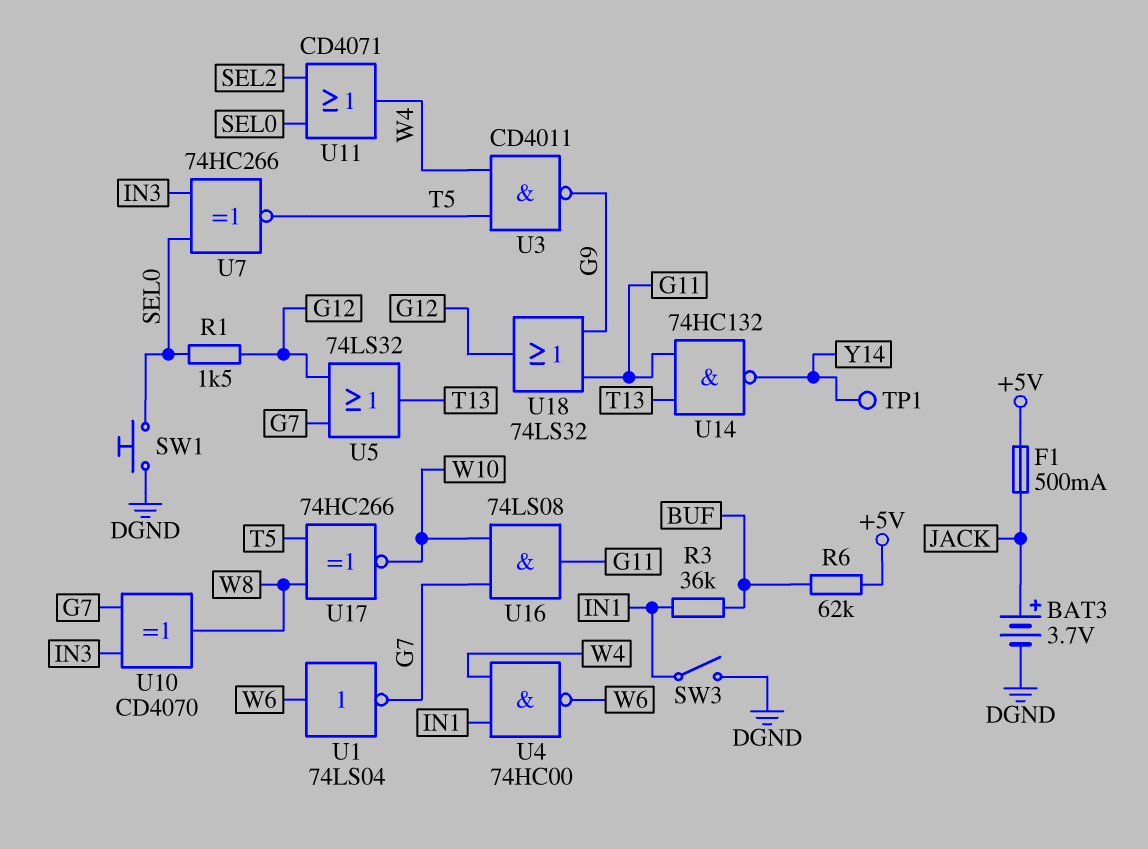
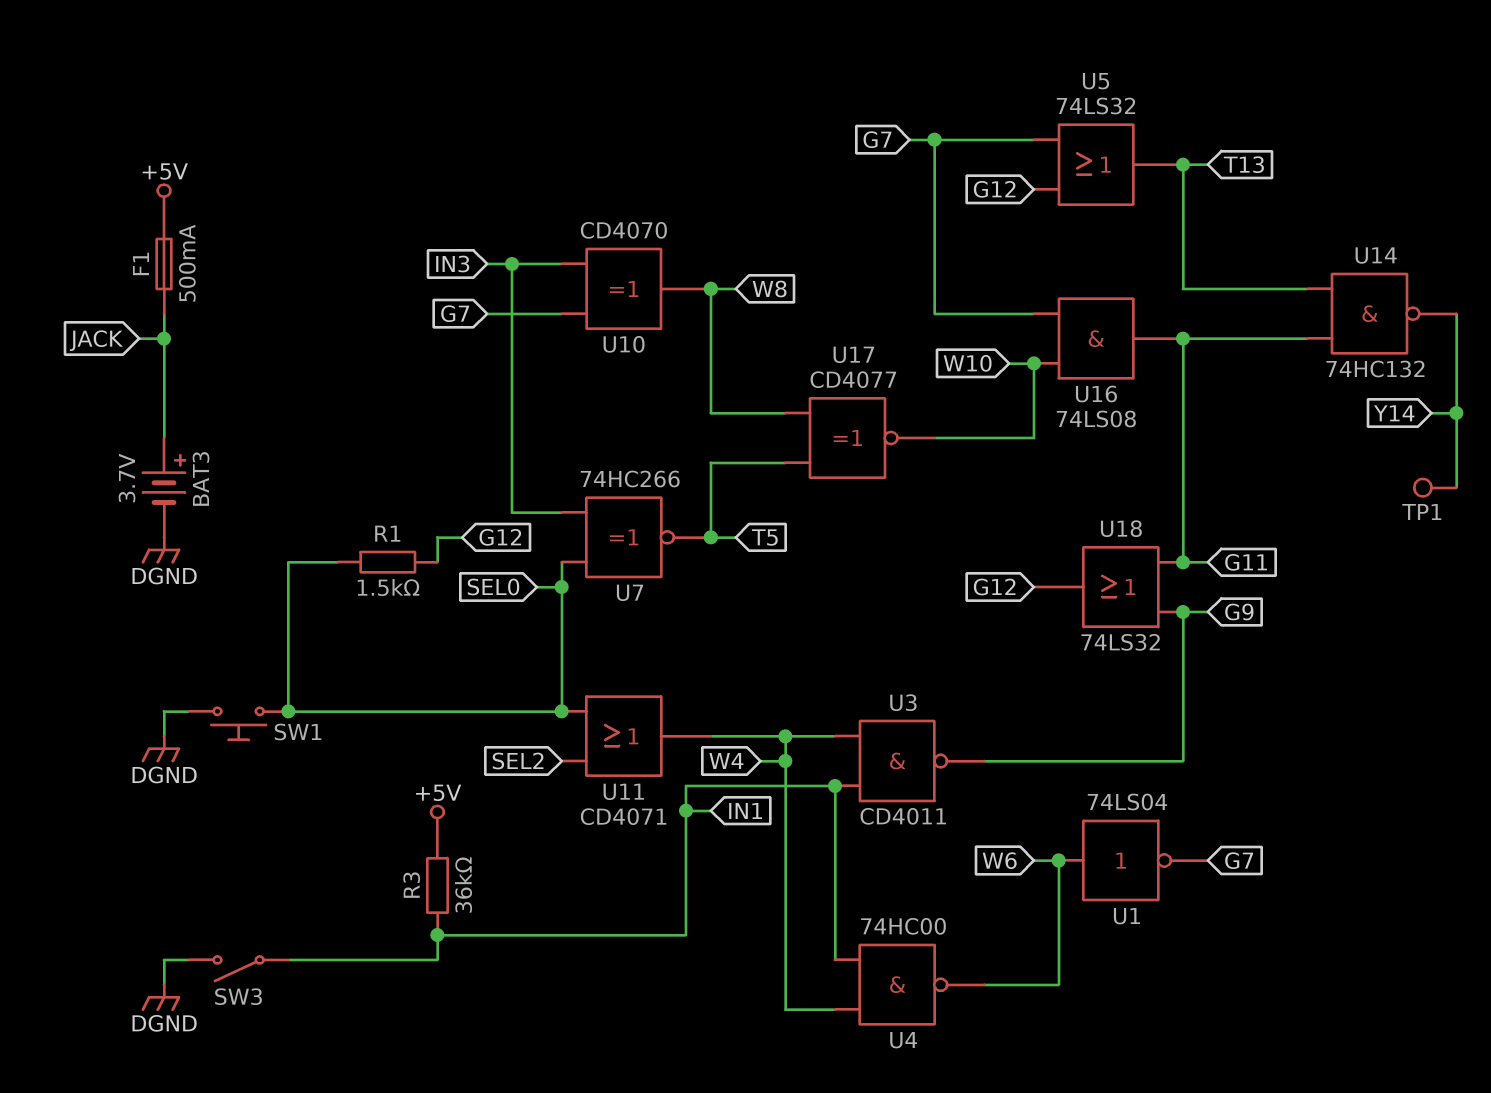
R3: 36k (BUF, IN1) -> 36k (+5V, IN1)
R6: 62k (+5V, BUF) -> none
U3: NAND CD4011 (in T5, in W4, out G9) -> NAND CD4011 (in IN1, in W4, out G9)
U17: XNOR 74HC266 (in T5, in W8, out W10) -> XNOR CD4077 (in T5, in W8, out W10)

